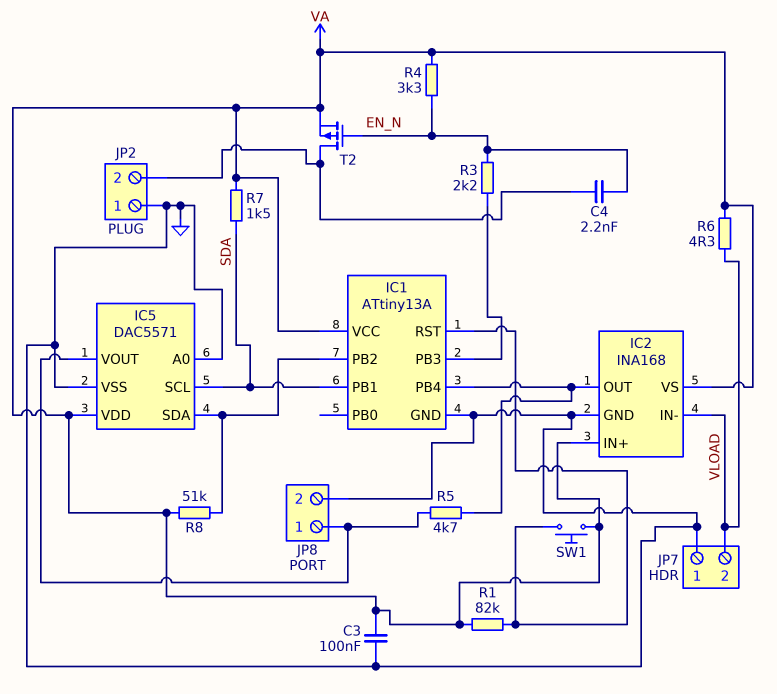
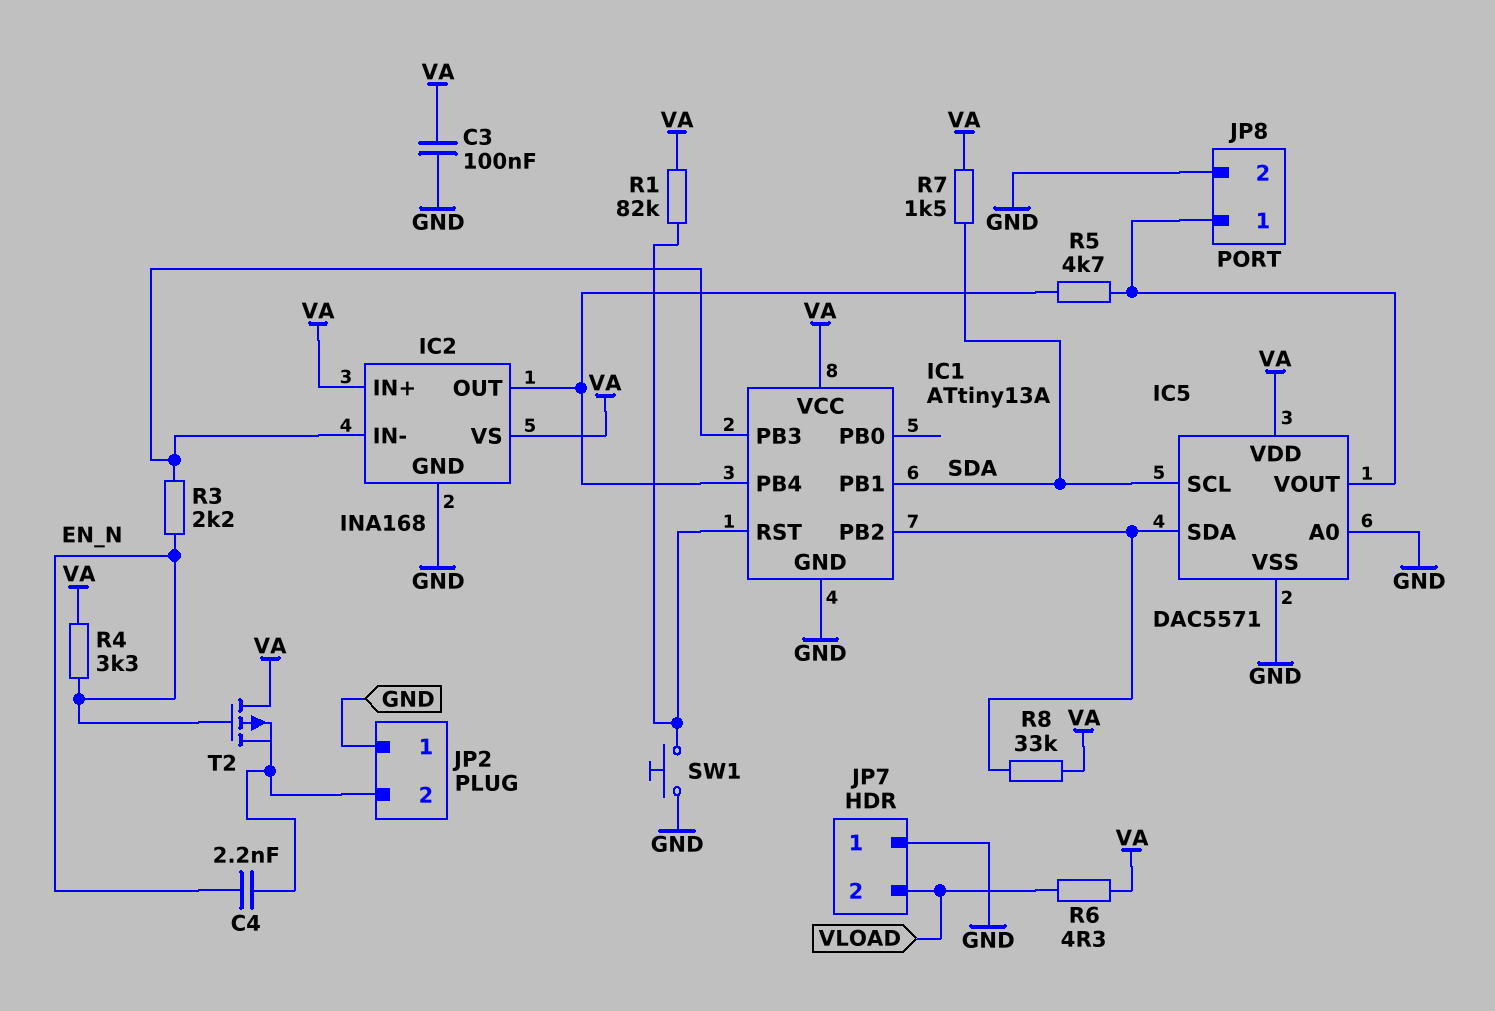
IC2 pin IN-: VLOAD -> IC1/PB3
R8: 51k (IC1/PB2, VA) -> 33k (IC1/PB2, VA)
SW1: button (IC1/RST, VA) -> button (GND, IC1/RST)
T2: PMOS (G EN_N, D JP2/2, S VA) -> PMOS (G EN_N, D VA, S JP2/2)

